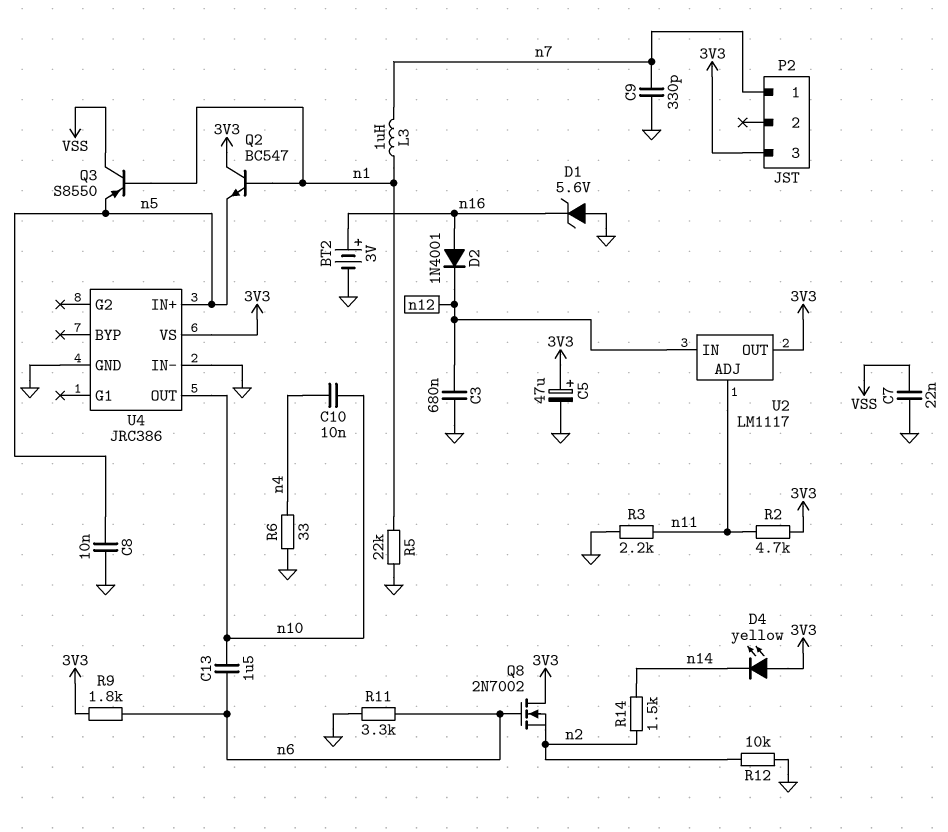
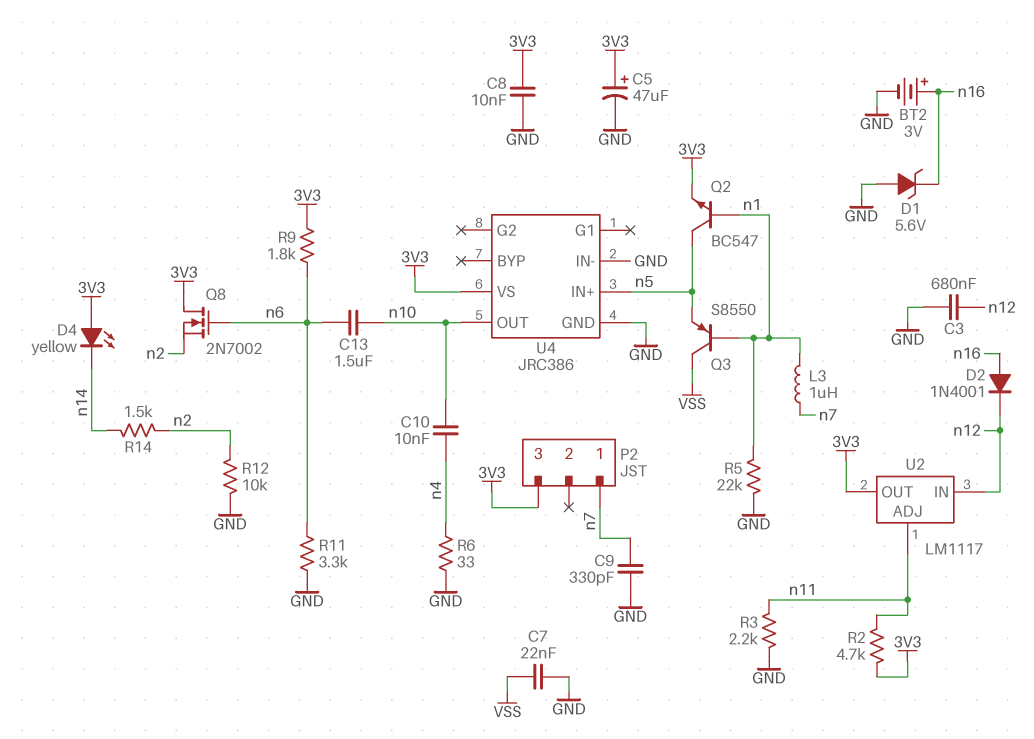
C8: 10nF (GND, n5) -> 10nF (3V3, GND)
Q2: NPN BC547 (B n1, C 3V3, E n5) -> NPN BC547 (B n1, C n5, E 3V3)

